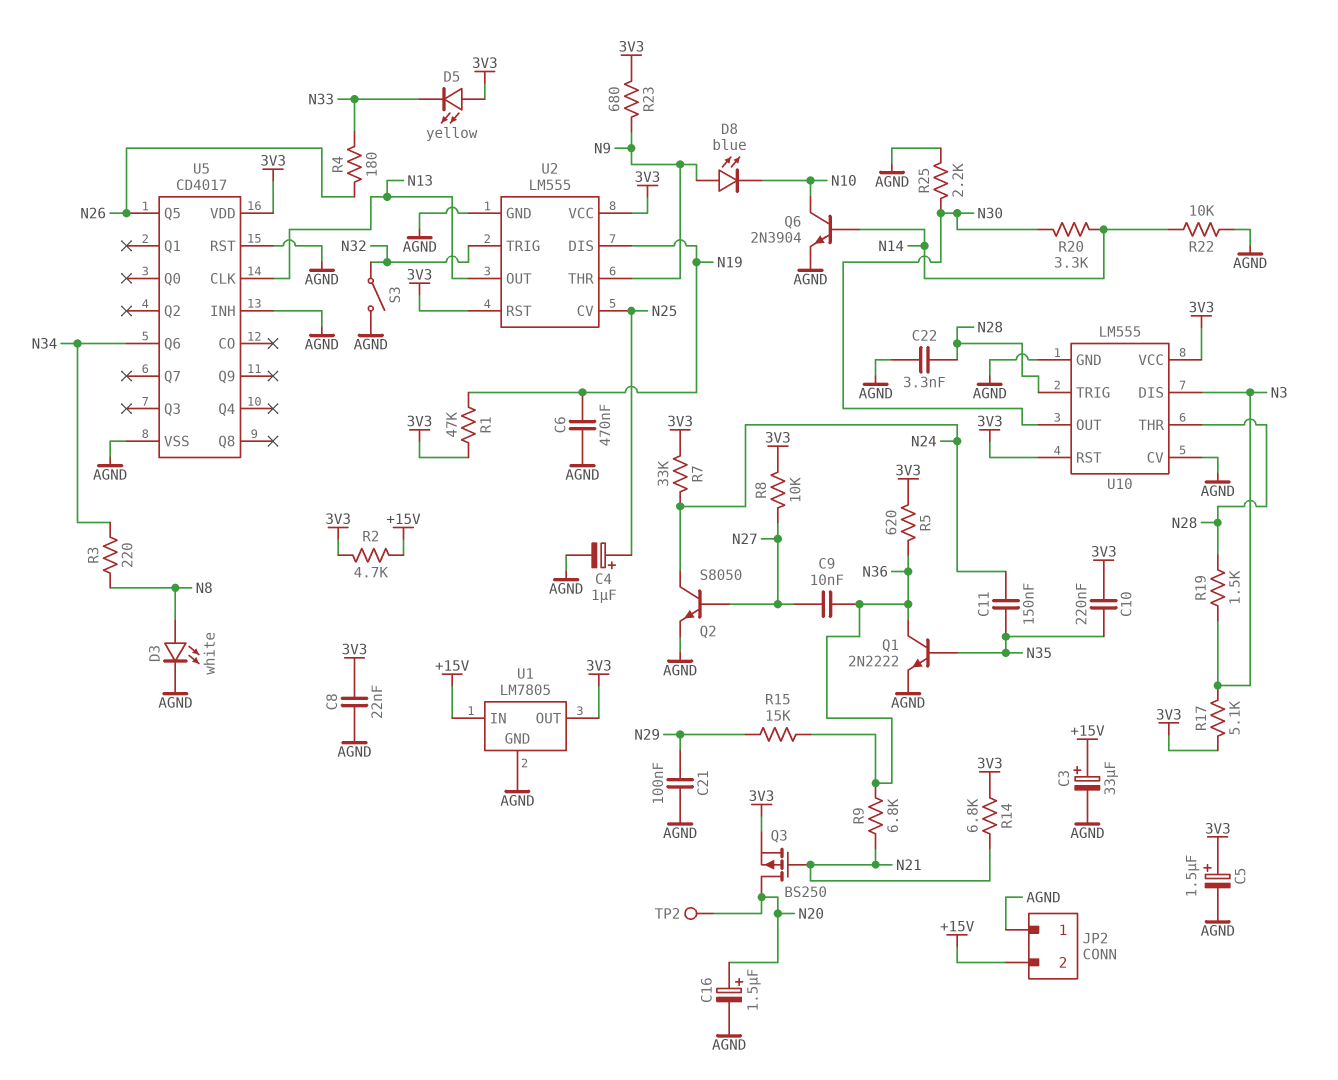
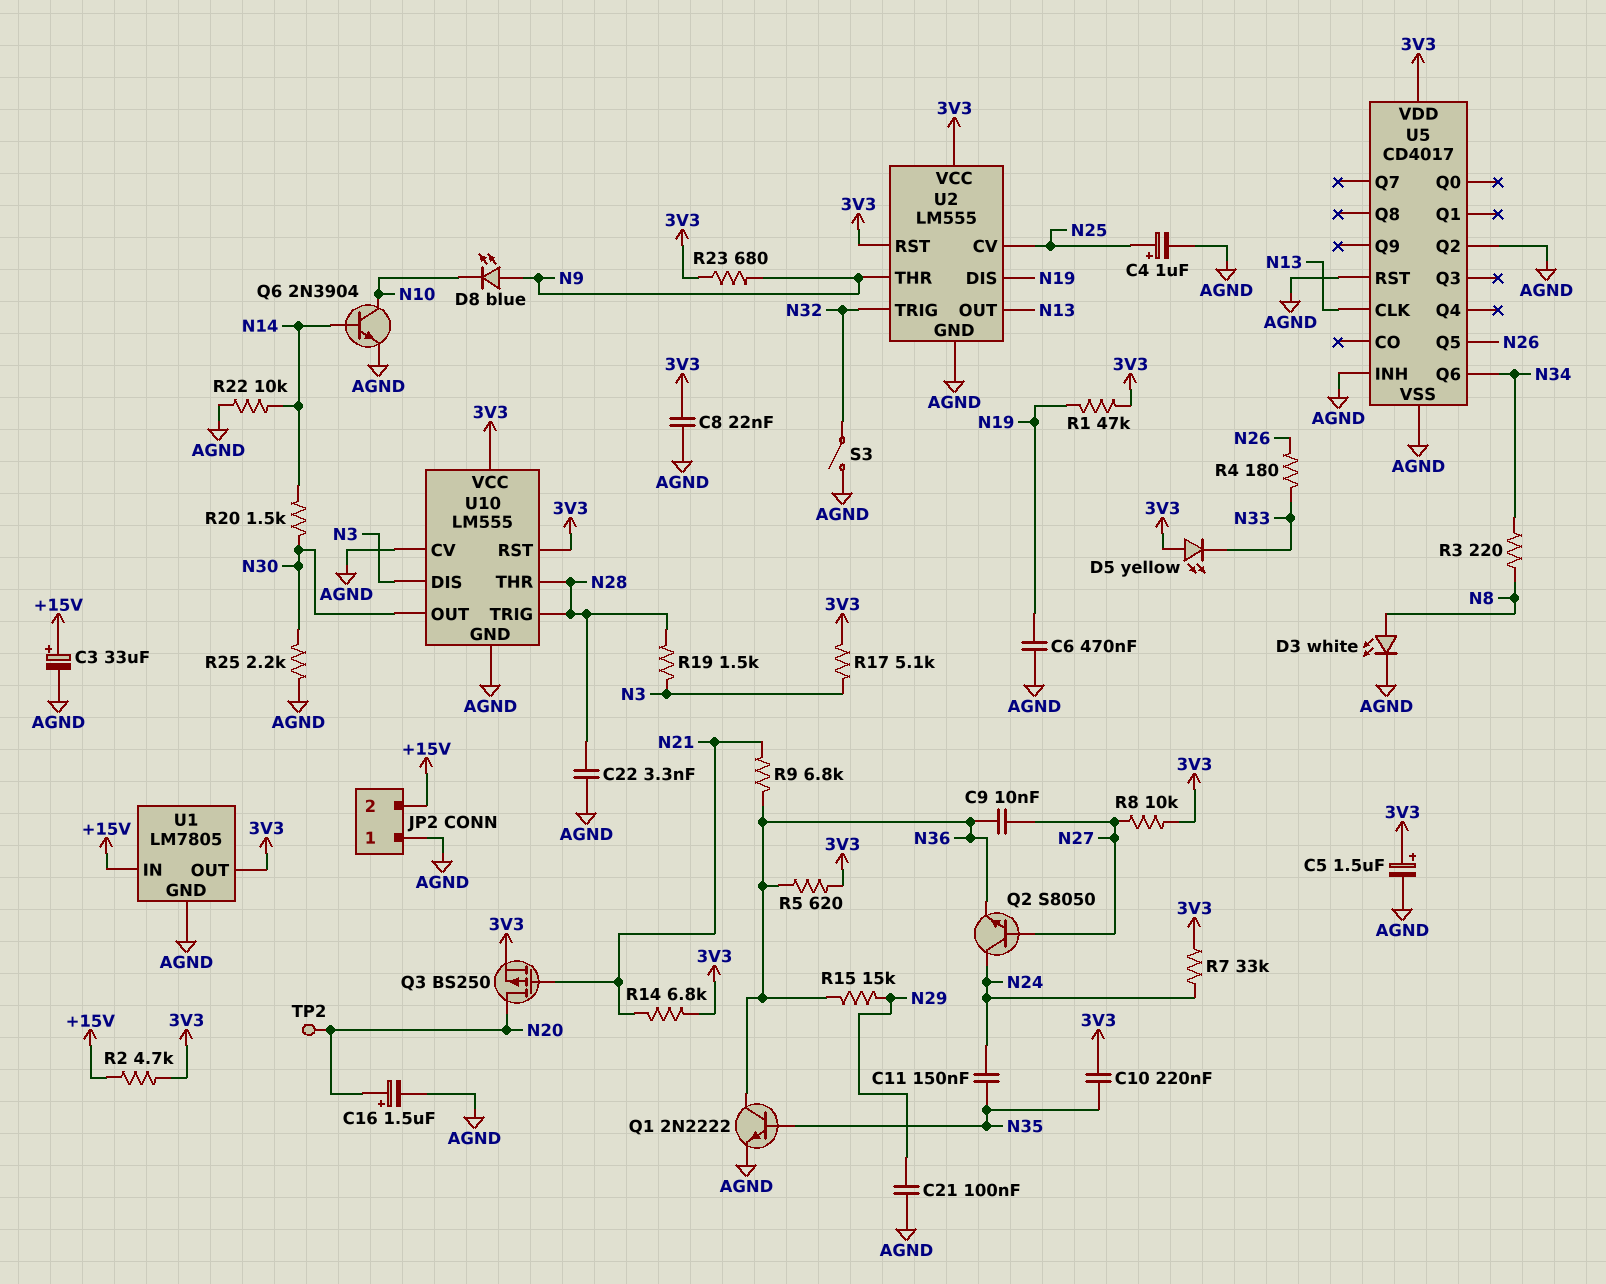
Q2: NPN S8050 (B N27, C N24, E AGND) -> NPN S8050 (B N27, C N24, E N36)
R20: 3.3k (N14, N30) -> 1.5k (N14, N30)
U5 pin Q2: none -> AGND

